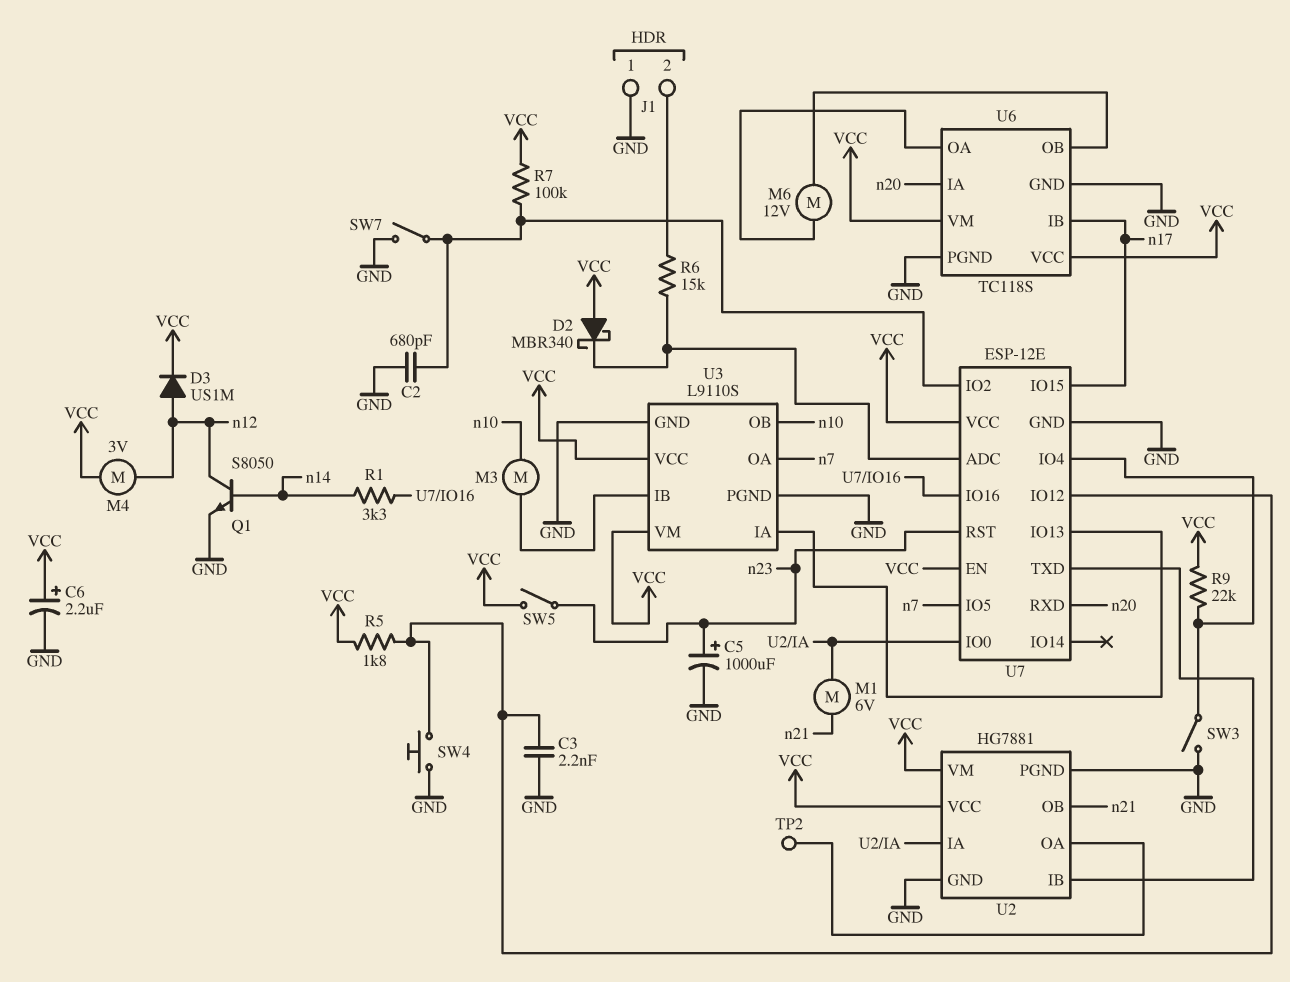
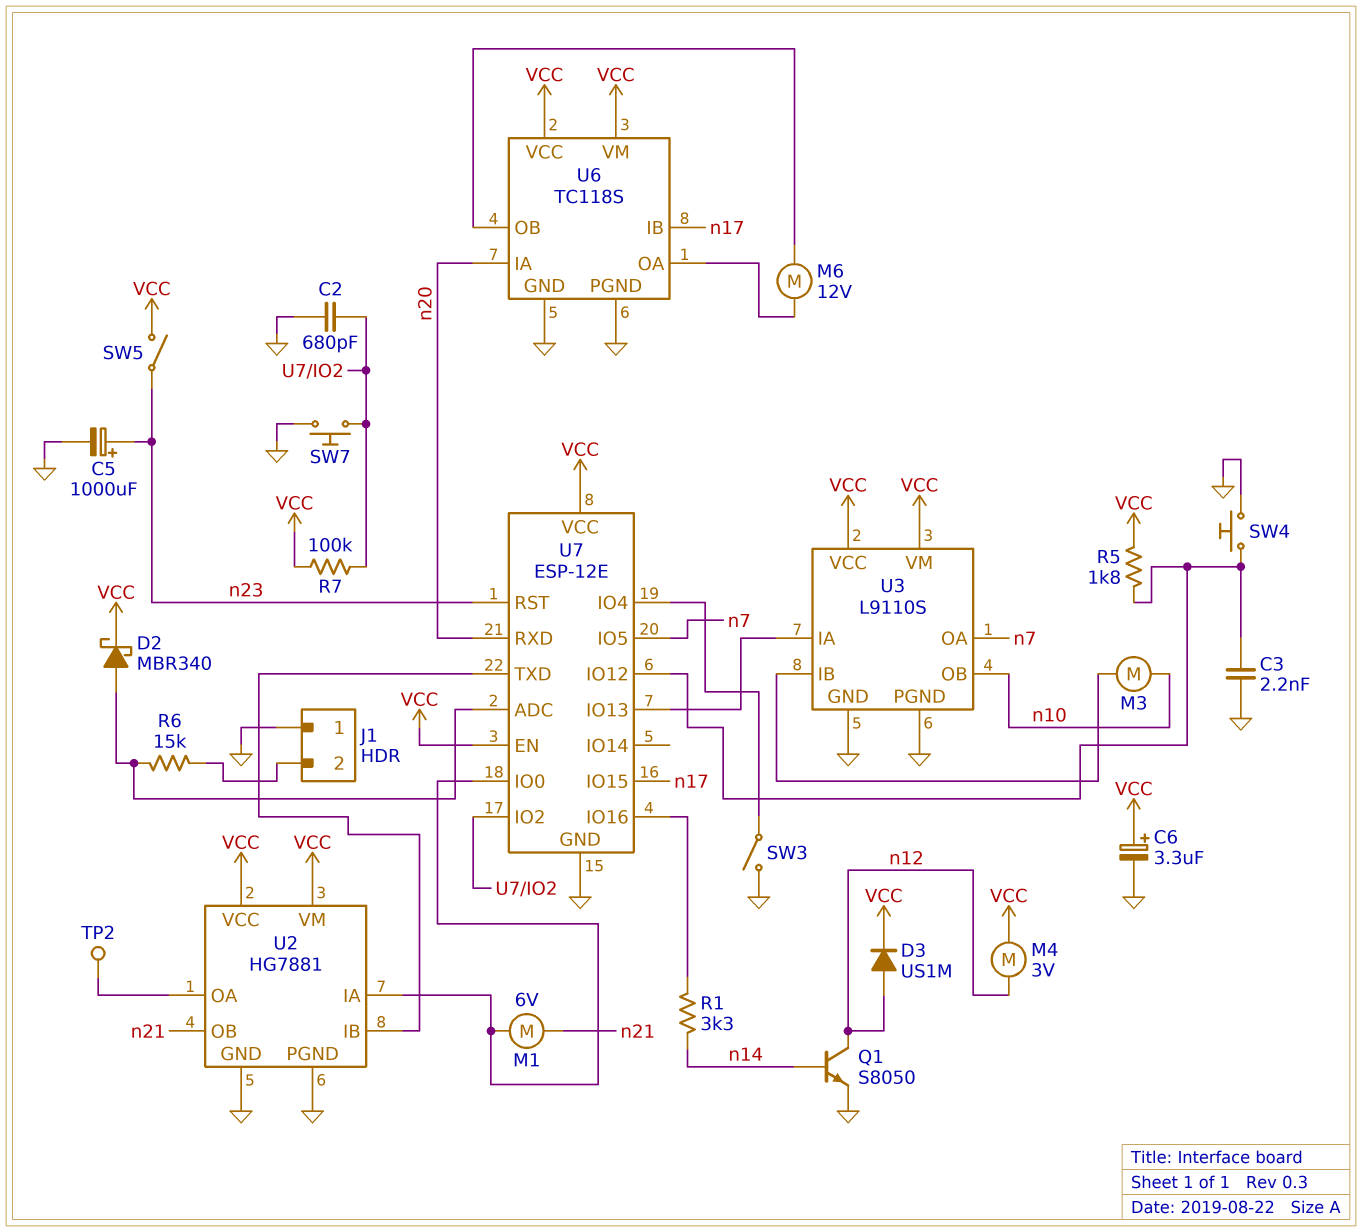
C6: 2.2uF (plus VCC, minus GND) -> 3.3uF (plus VCC, minus GND)
D2: schottky MBR340 (A VCC, K U7/ADC) -> schottky MBR340 (A U7/ADC, K VCC)
R9: 22k (U7/IO4, VCC) -> none
SW7: switch (GND, U7/IO2) -> button (GND, U7/IO2)

